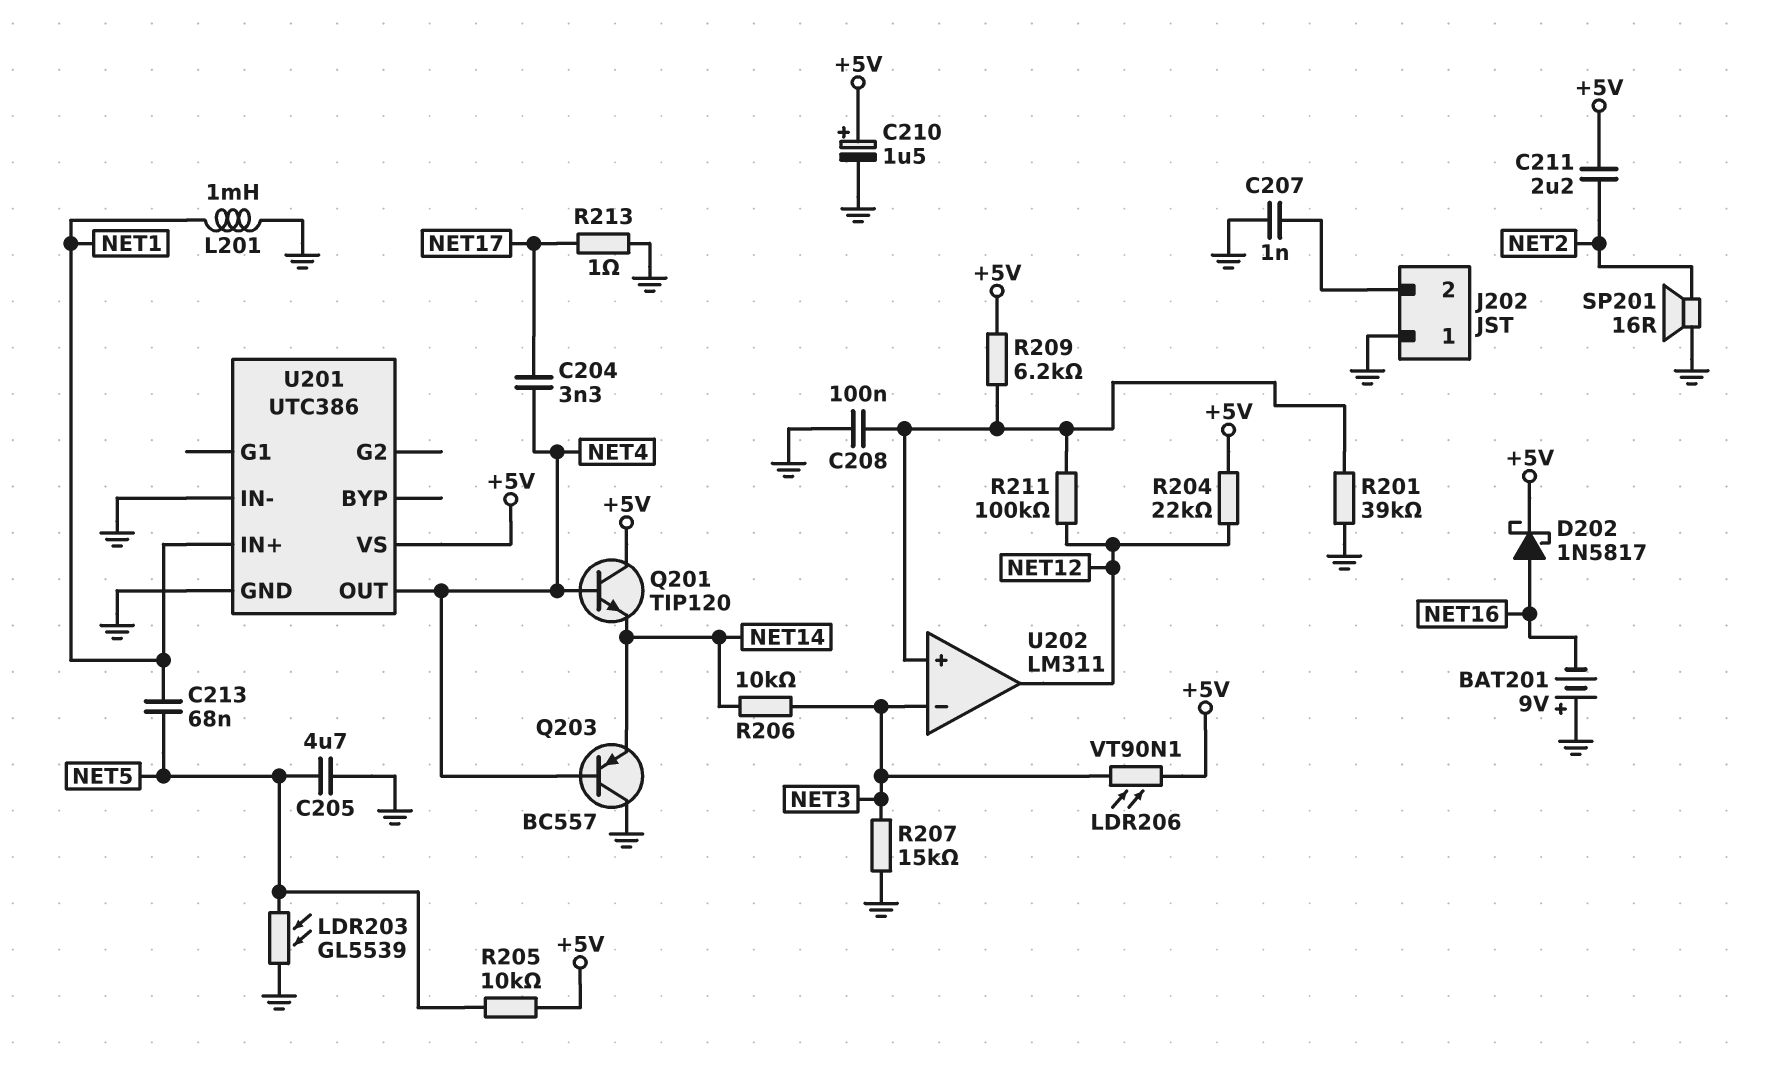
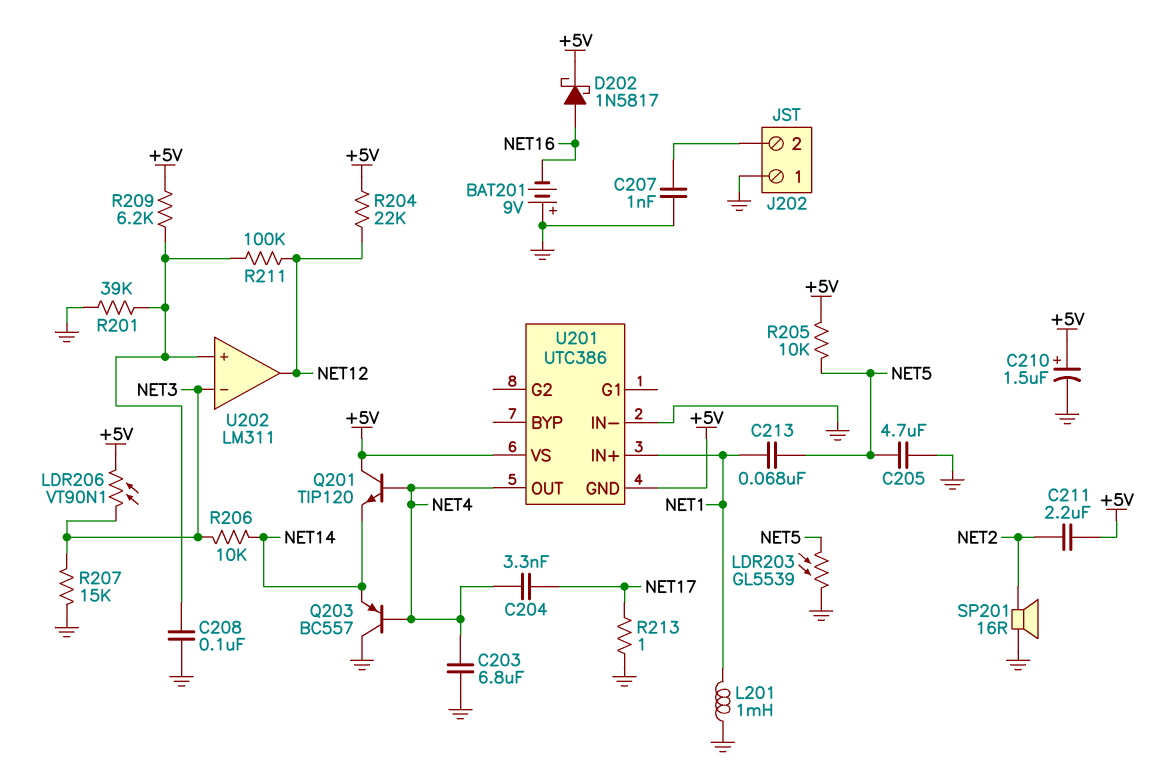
C203: none -> 6.8uF (GND, NET4)
U201 pin GND: GND -> +5V

